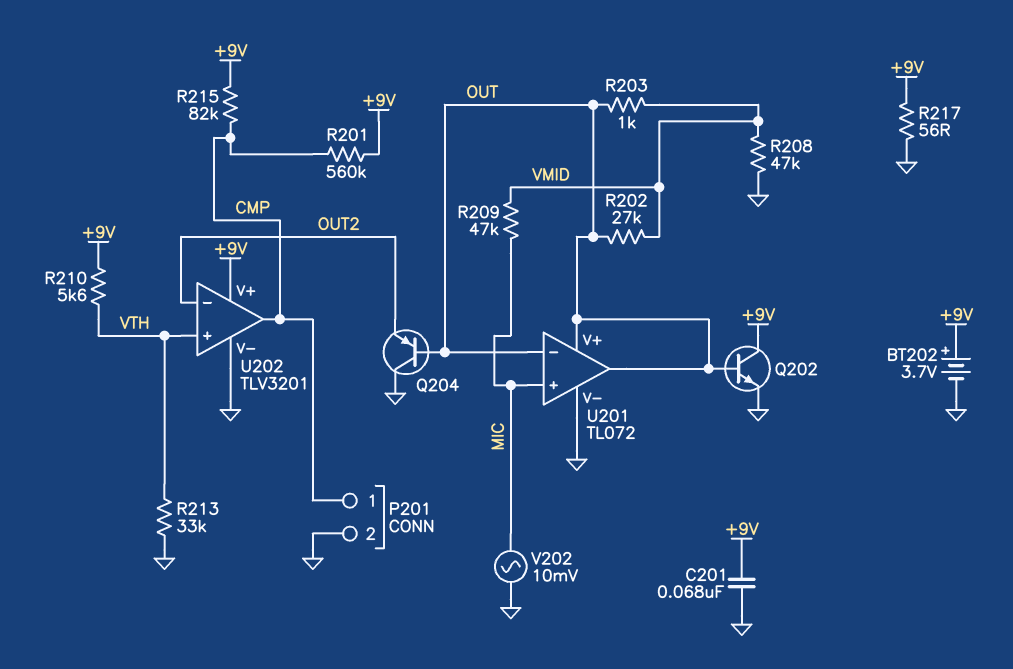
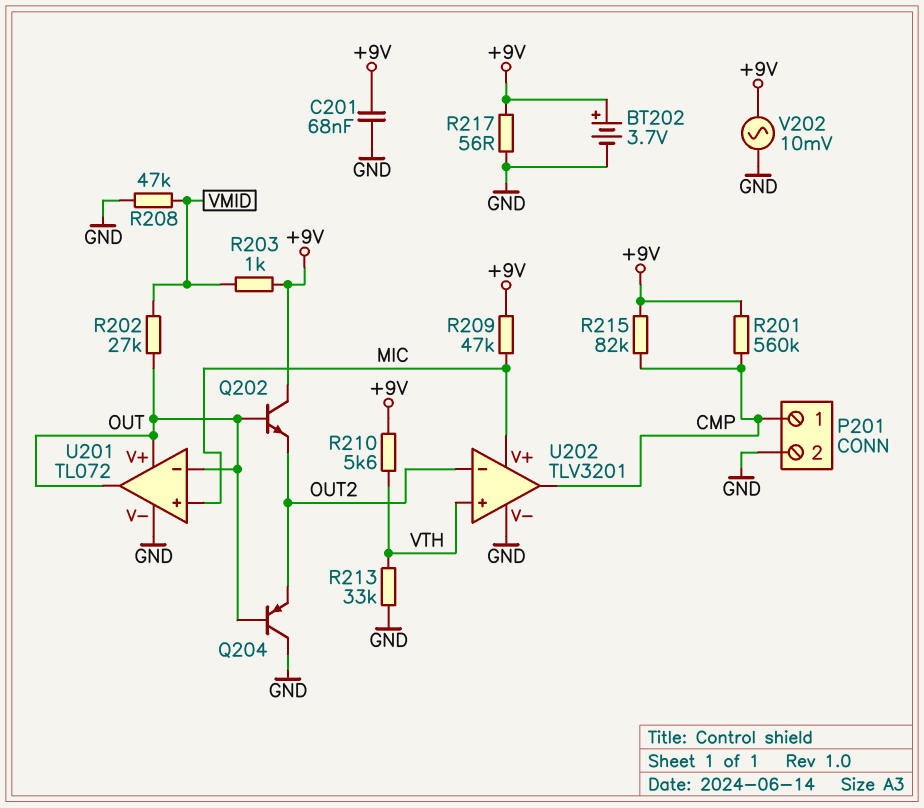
Q202: NPN (B OUT, C +9V, E GND) -> NPN (B OUT, C +9V, E OUT2)
R203: 1k (OUT, VMID) -> 1k (+9V, VMID)
R209: 47k (MIC, VMID) -> 47k (+9V, MIC)
U202 pin V+: +9V -> MIC
V202: AC 10mV (GND, MIC) -> AC 10mV (+9V, GND)

